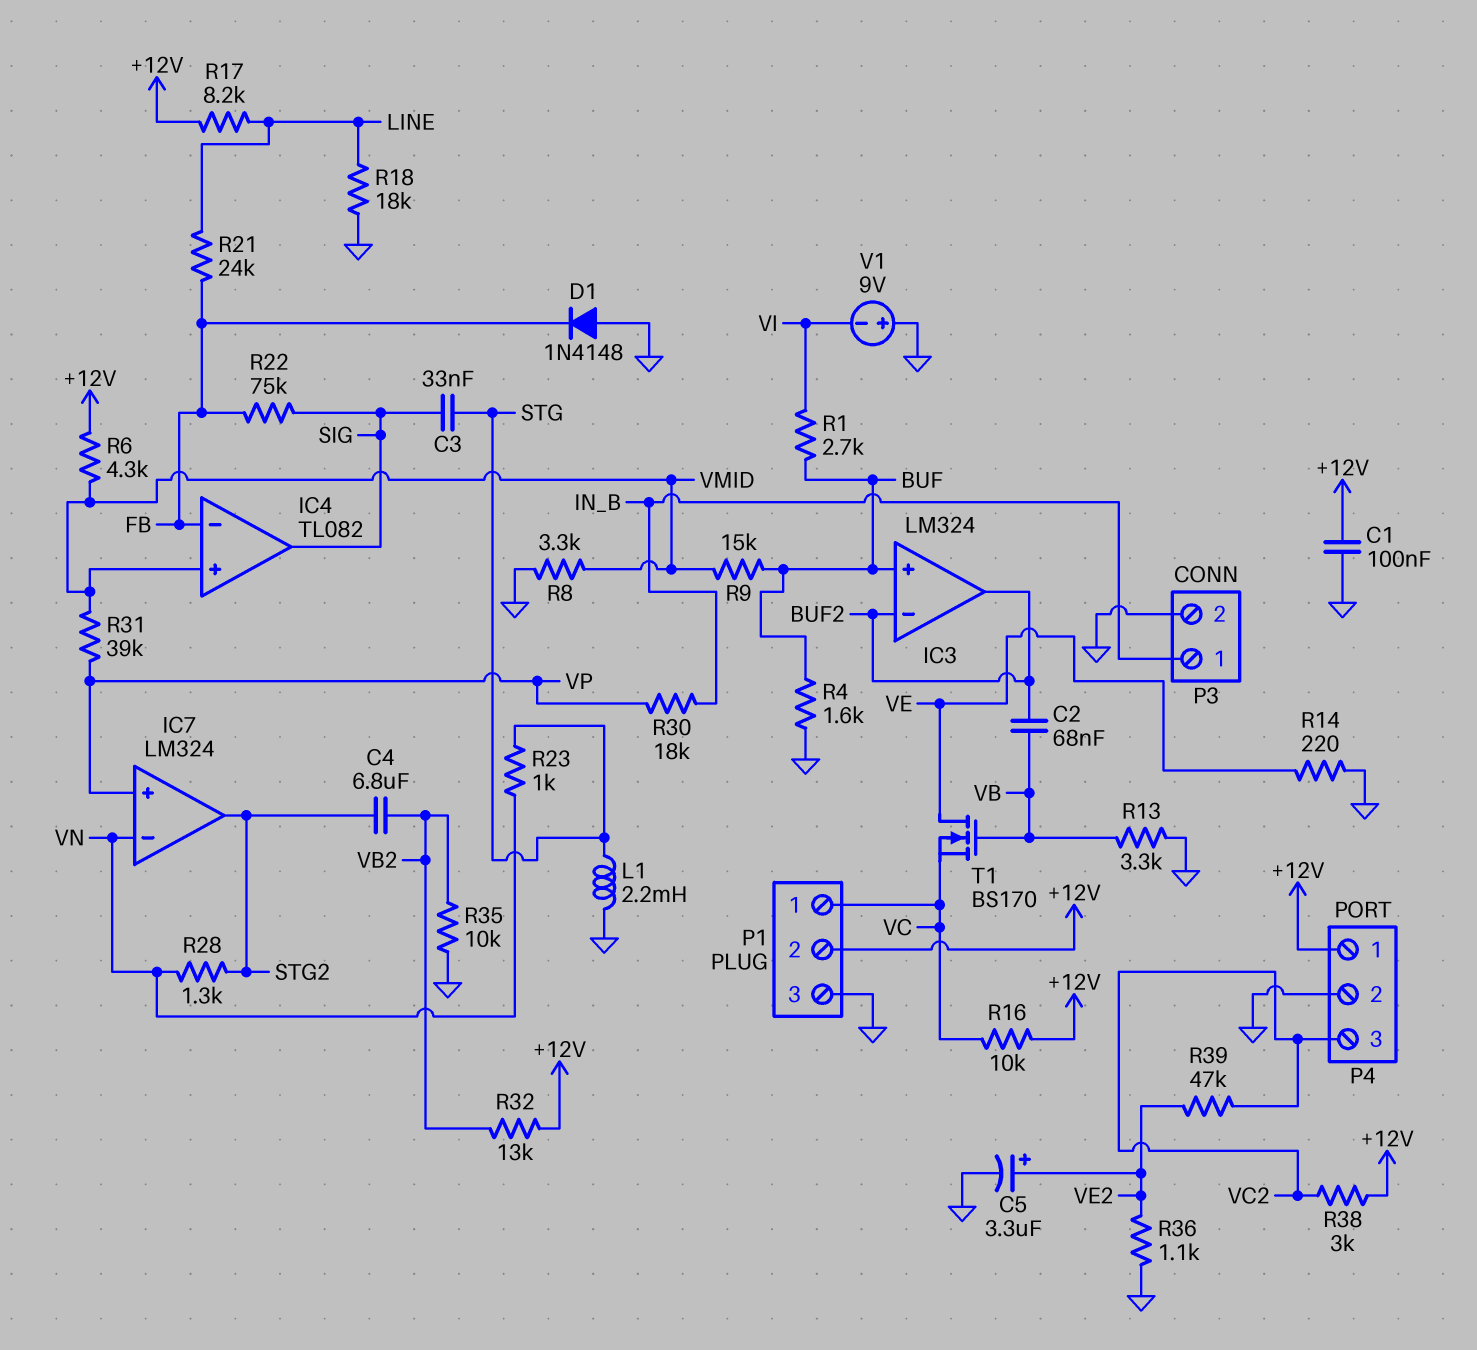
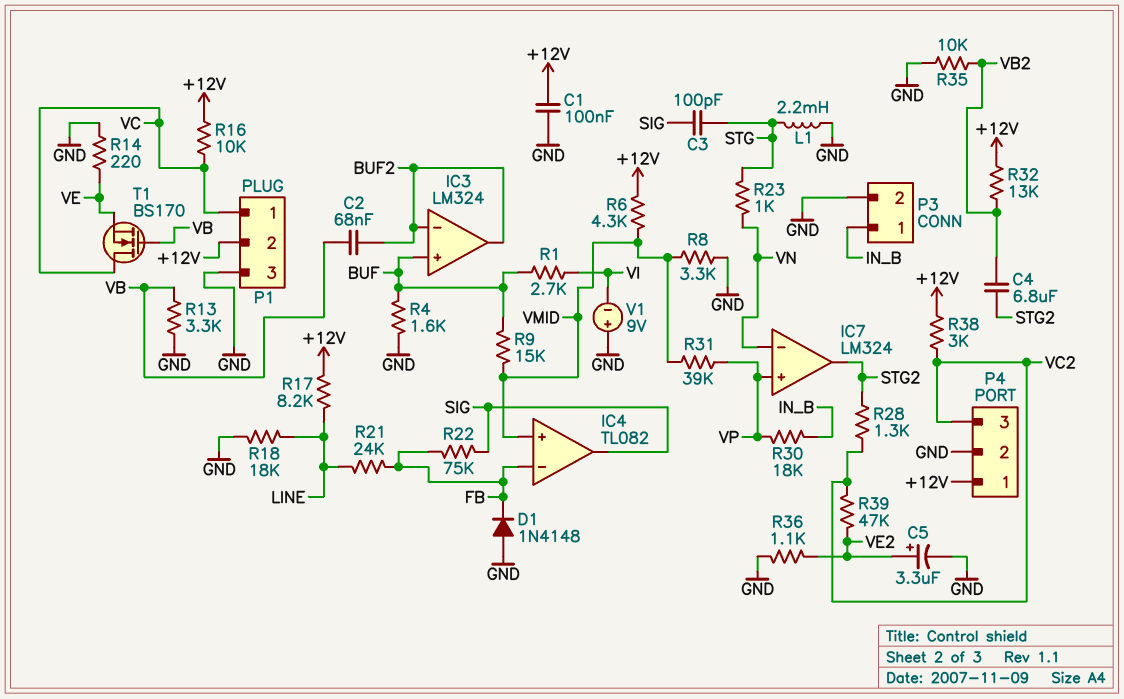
C3: 33nF (SIG, STG) -> 100pF (SIG, STG)
R28: 1.3k (STG2, VN) -> 1.3k (STG2, VC2)
T1: NMOS BS170 (G VB, D VE, S VC) -> NMOS BS170 (G VB, D VC, S VE)

